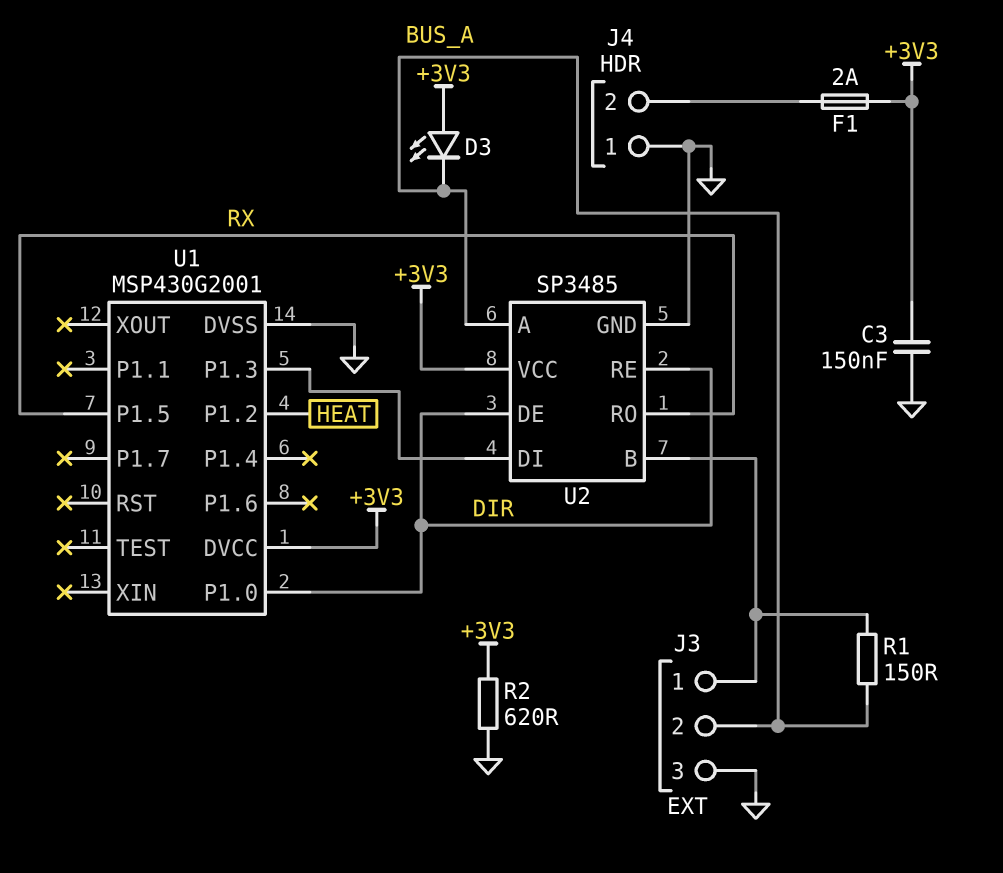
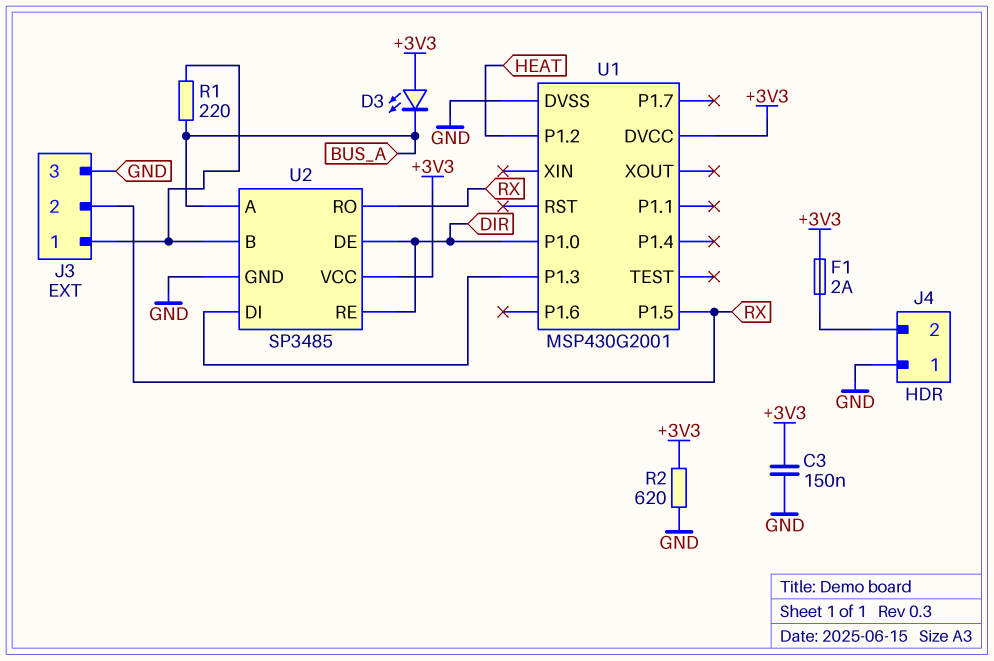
J3 pin 2: BUS_A -> RX
R1: 150 (BUS_A, J3/1) -> 220 (BUS_A, J3/1)

